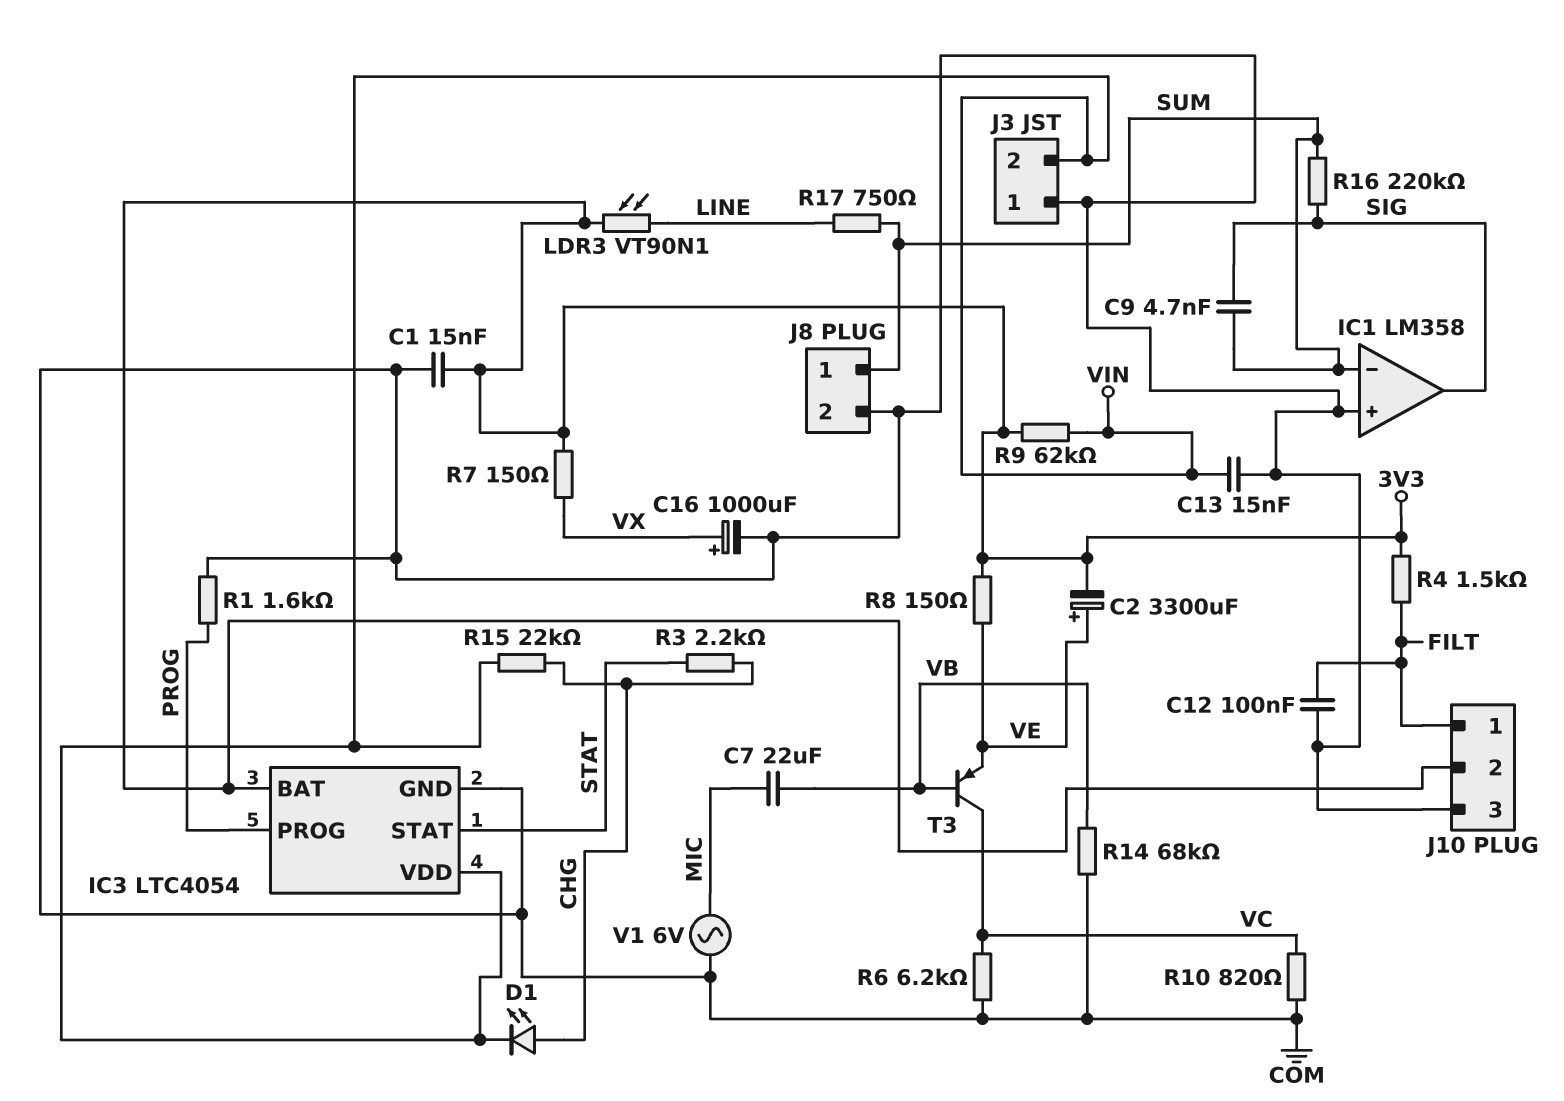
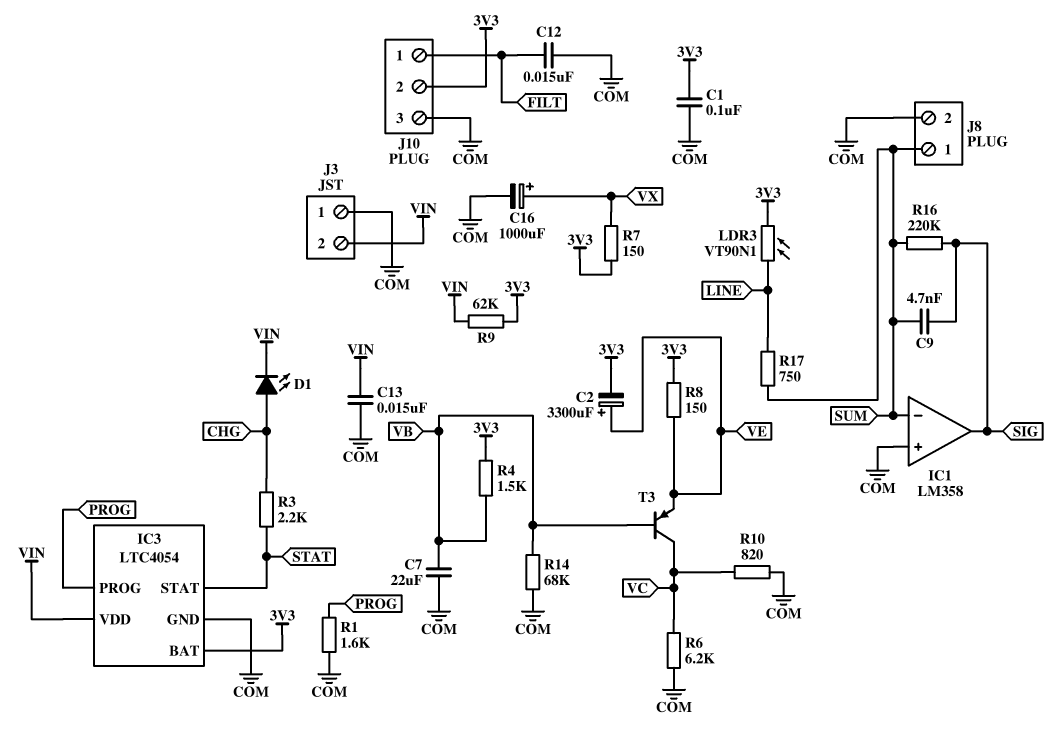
C1: 15nF (3V3, COM) -> 100nF (3V3, COM)
C7: 22uF (MIC, VB) -> 22uF (COM, VB)
C12: 100nF (COM, FILT) -> 15nF (COM, FILT)
R4: 1.5k (3V3, FILT) -> 1.5k (3V3, VB)
R15: 22k (CHG, VIN) -> none
V1: AC 6V (COM, MIC) -> none

